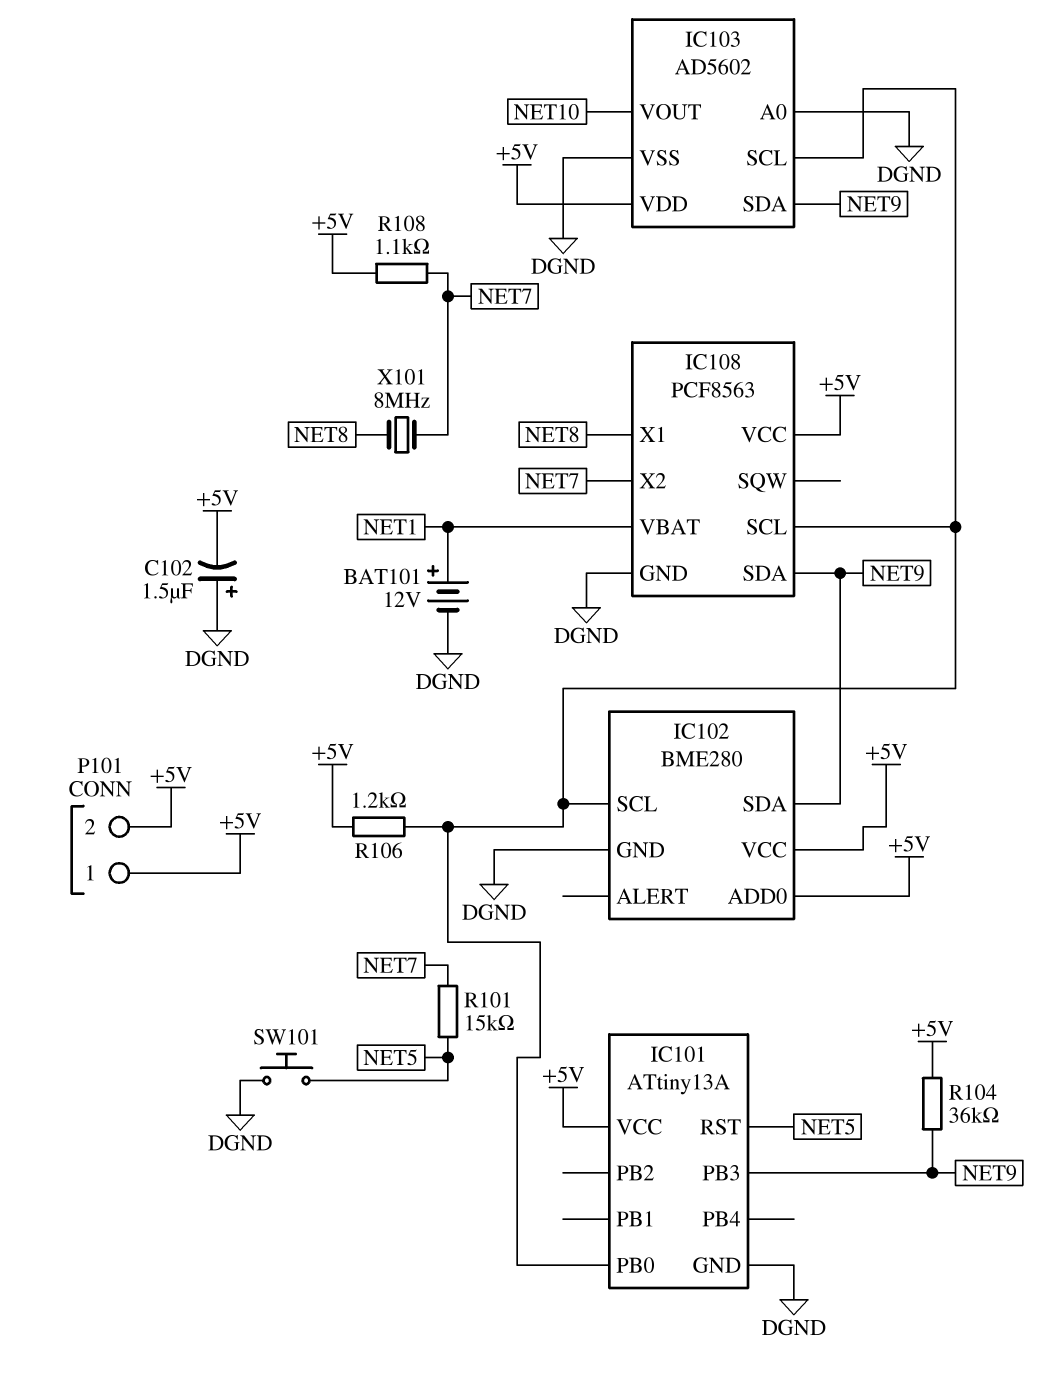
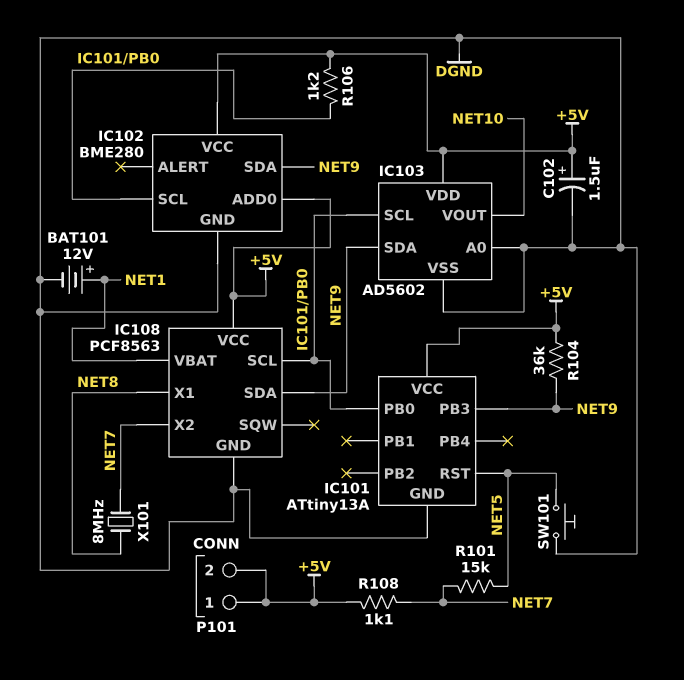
C102: 1.5uF (plus DGND, minus +5V) -> 1.5uF (plus +5V, minus DGND)

